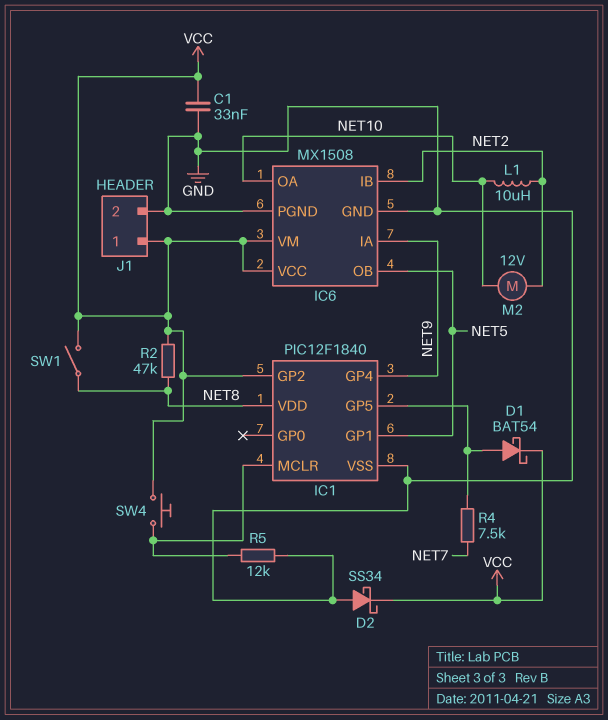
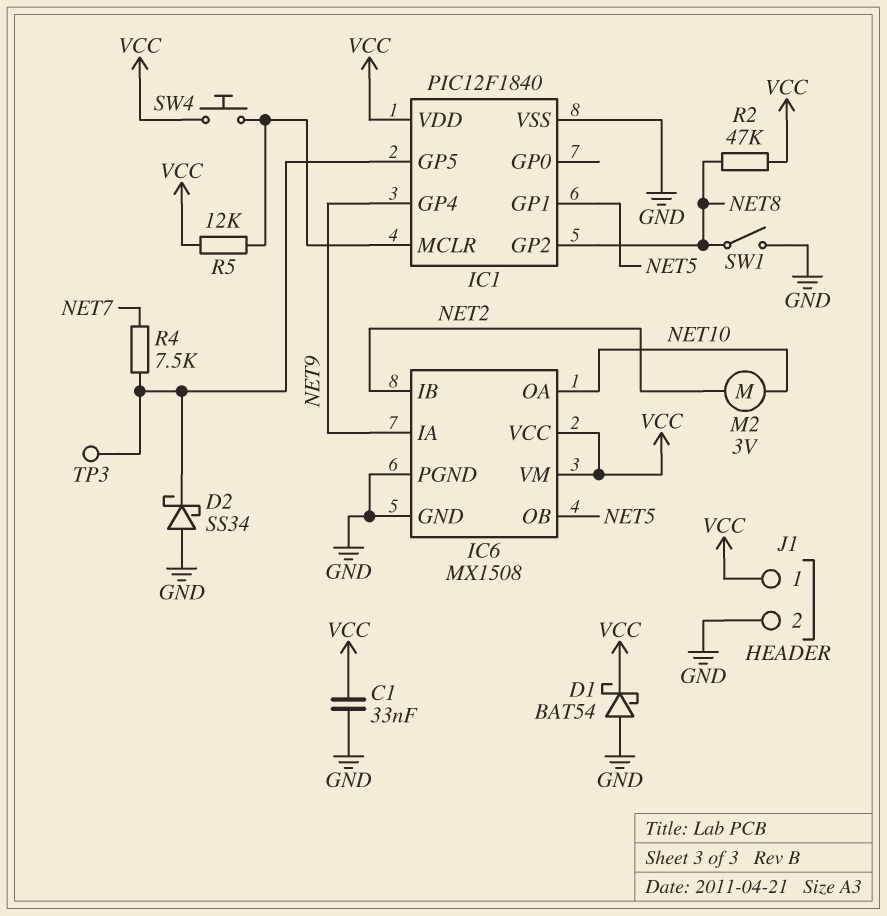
D1: schottky BAT54 (A IC1/GP5, K VCC) -> schottky BAT54 (A GND, K VCC)
D2: schottky SS34 (A GND, K VCC) -> schottky SS34 (A GND, K IC1/GP5)
IC1 pin GP2: VCC -> NET8
IC1 pin VDD: NET8 -> VCC
L1: 10uH (NET2, NET10) -> none
M2: motor 12V (NET2, NET10) -> motor 3V (NET2, NET10)
R5: 12k (GND, IC1/MCLR) -> 12k (IC1/MCLR, VCC)
SW1: switch (NET8, VCC) -> switch (GND, NET8)
TP3: none -> test point (IC1/GP5)

